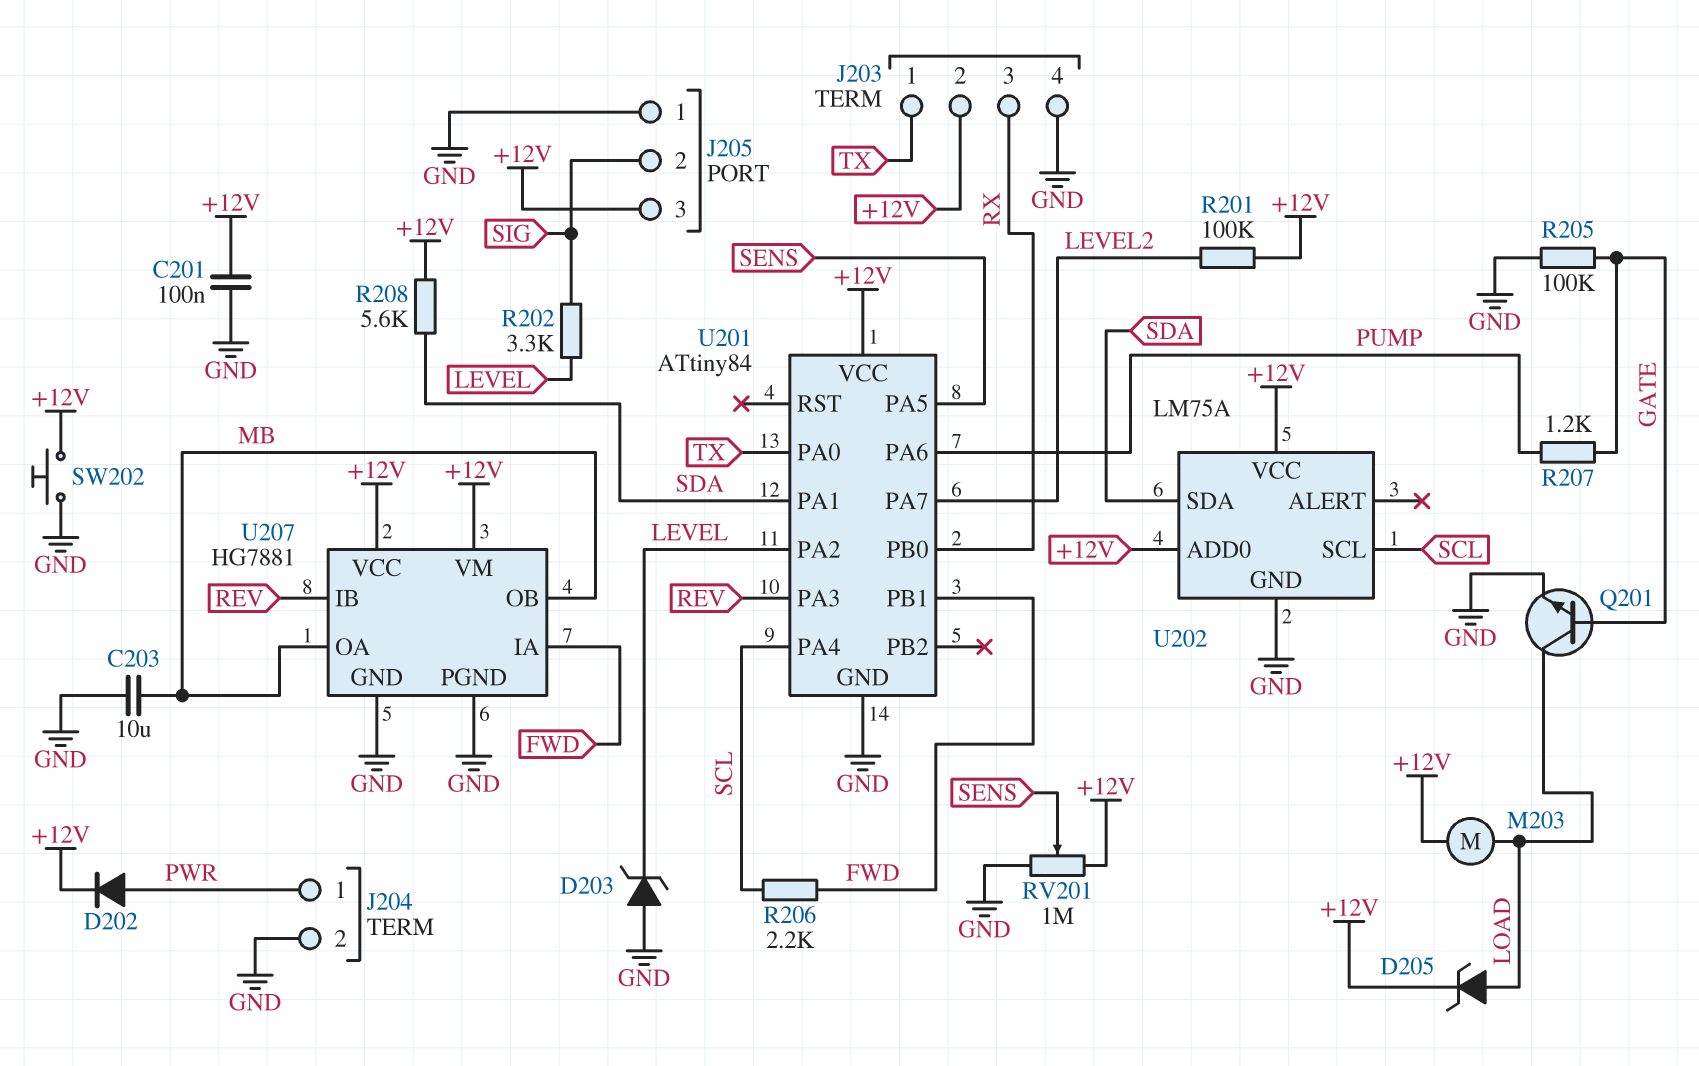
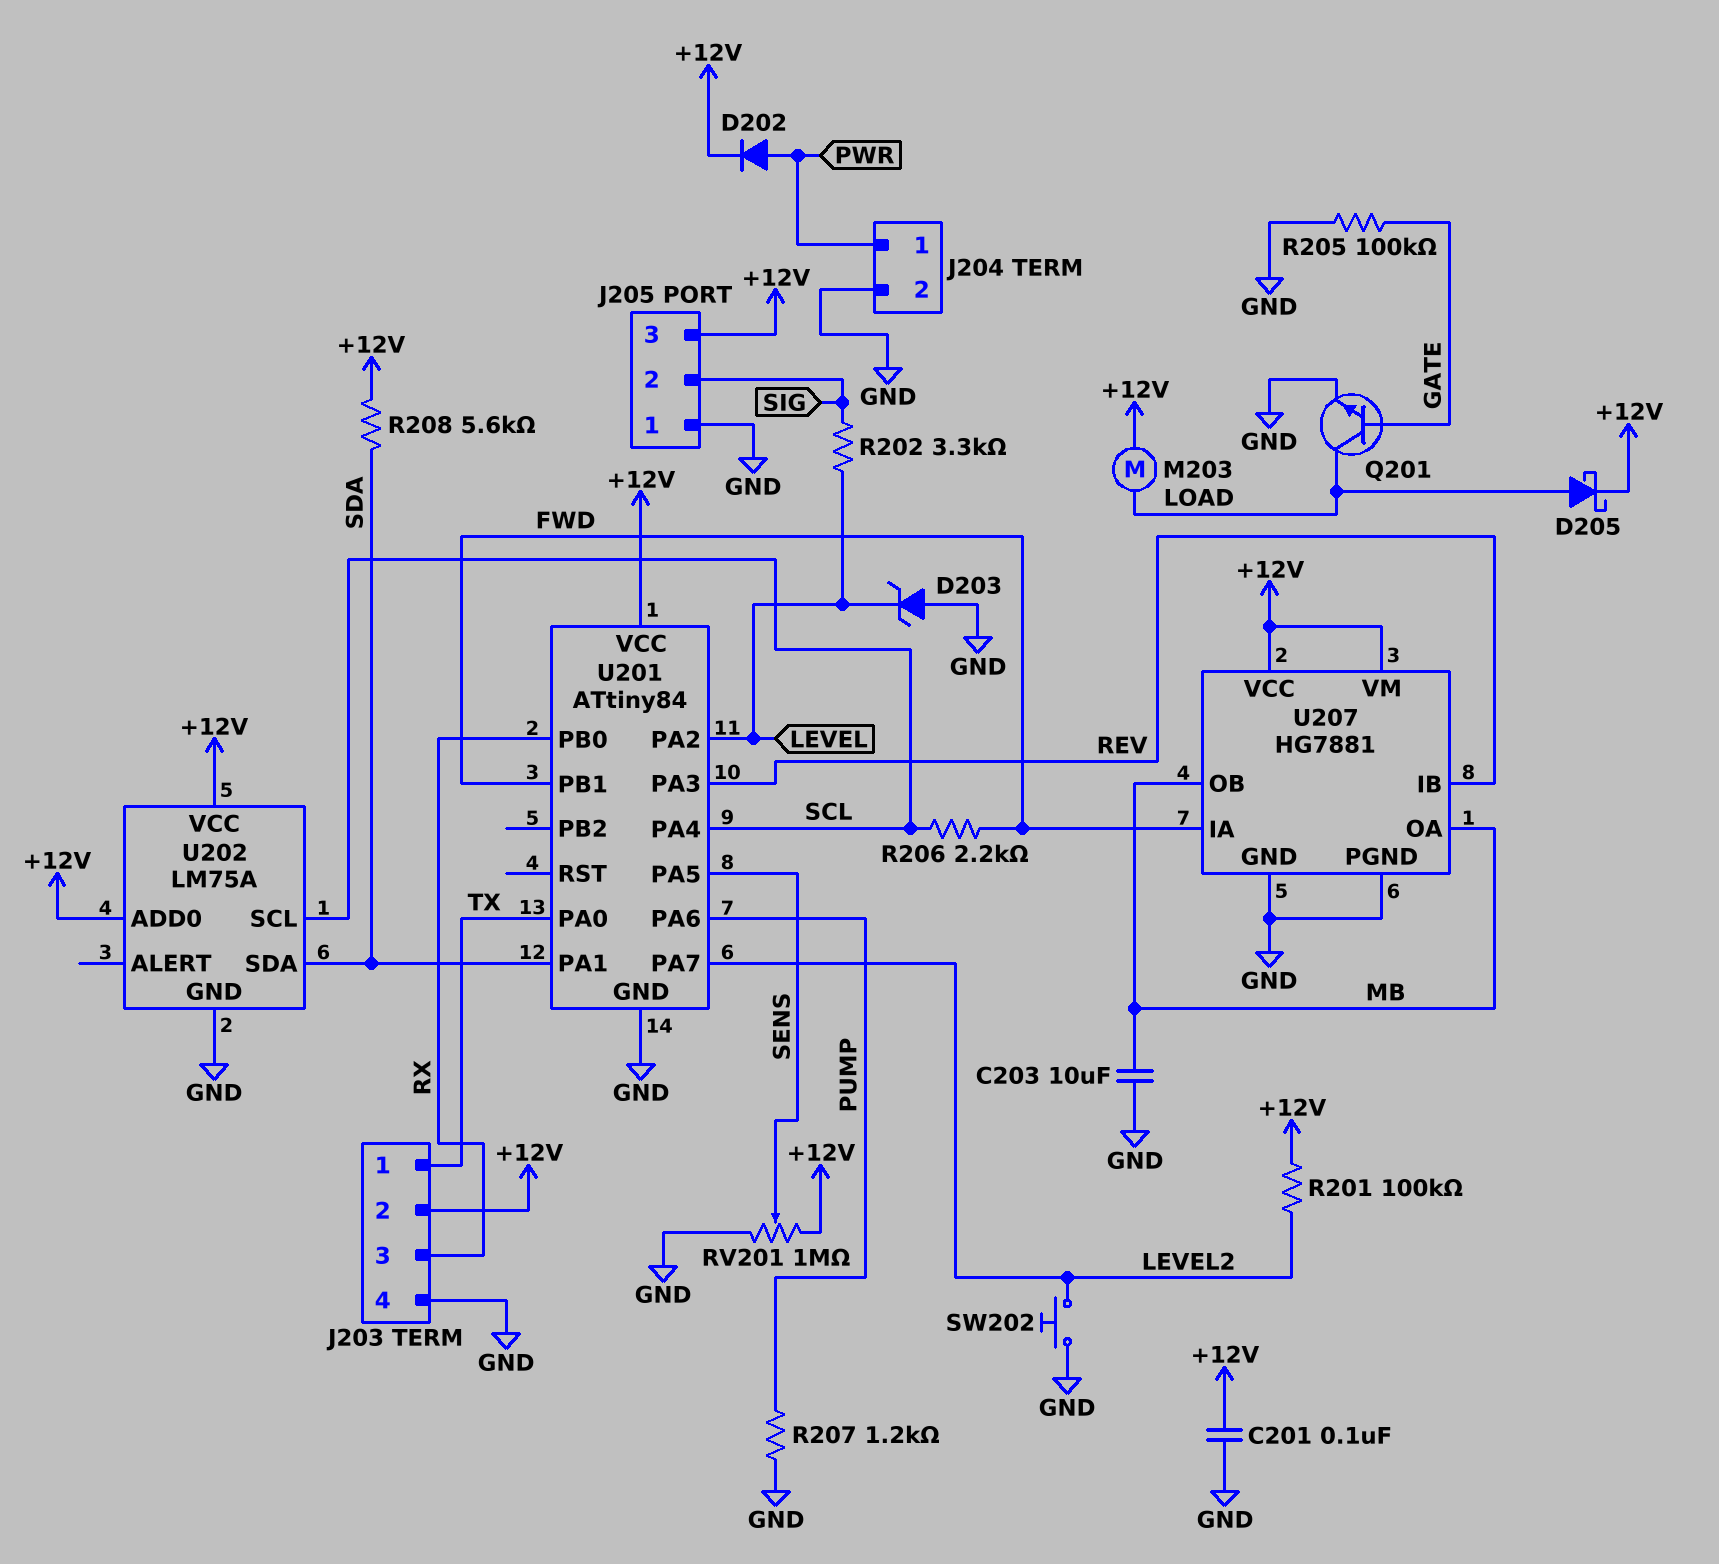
D205: zener (A LOAD, K +12V) -> schottky (A LOAD, K +12V)
R207: 1.2k (GATE, PUMP) -> 1.2k (GND, PUMP)
SW202: button (+12V, GND) -> button (GND, LEVEL2)

